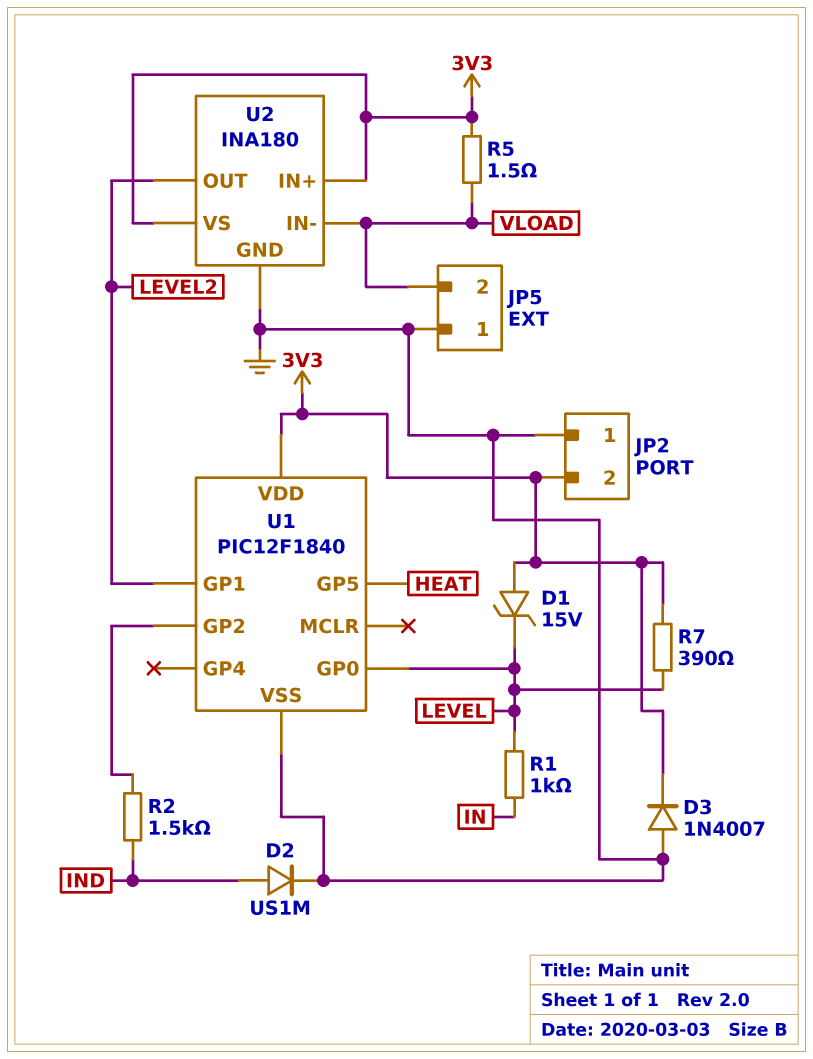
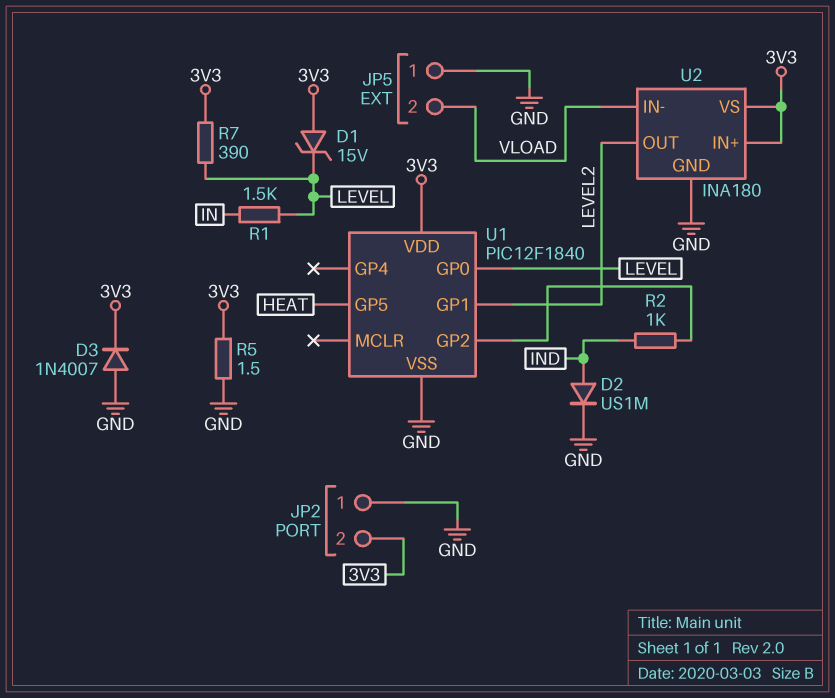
R1: 1k (IN, LEVEL) -> 1.5k (IN, LEVEL)
R2: 1.5k (IND, U1/GP2) -> 1k (IND, U1/GP2)
R5: 1.5 (3V3, VLOAD) -> 1.5 (3V3, GND)

